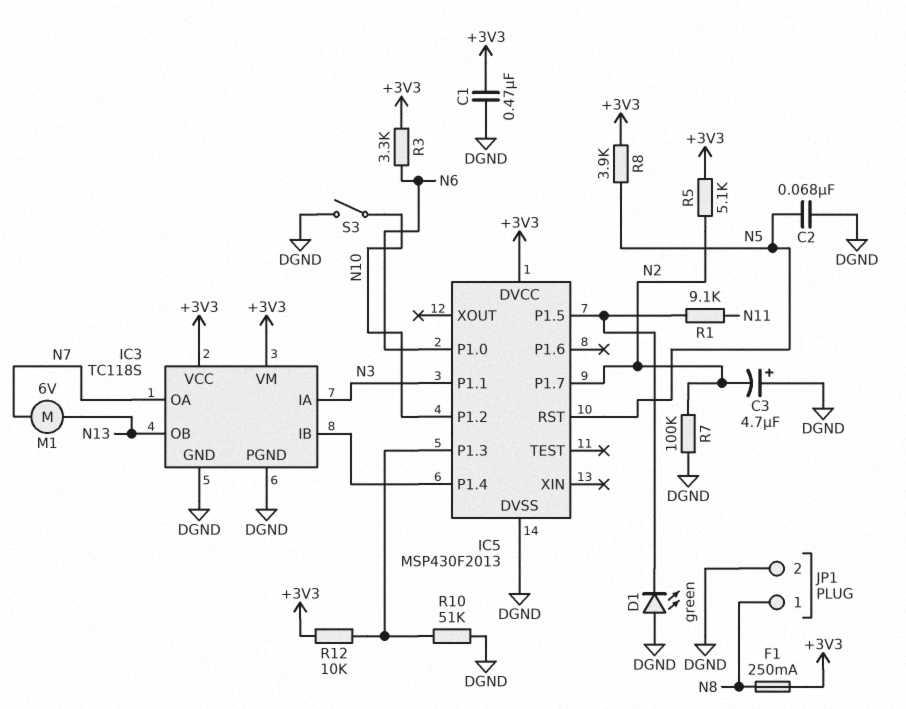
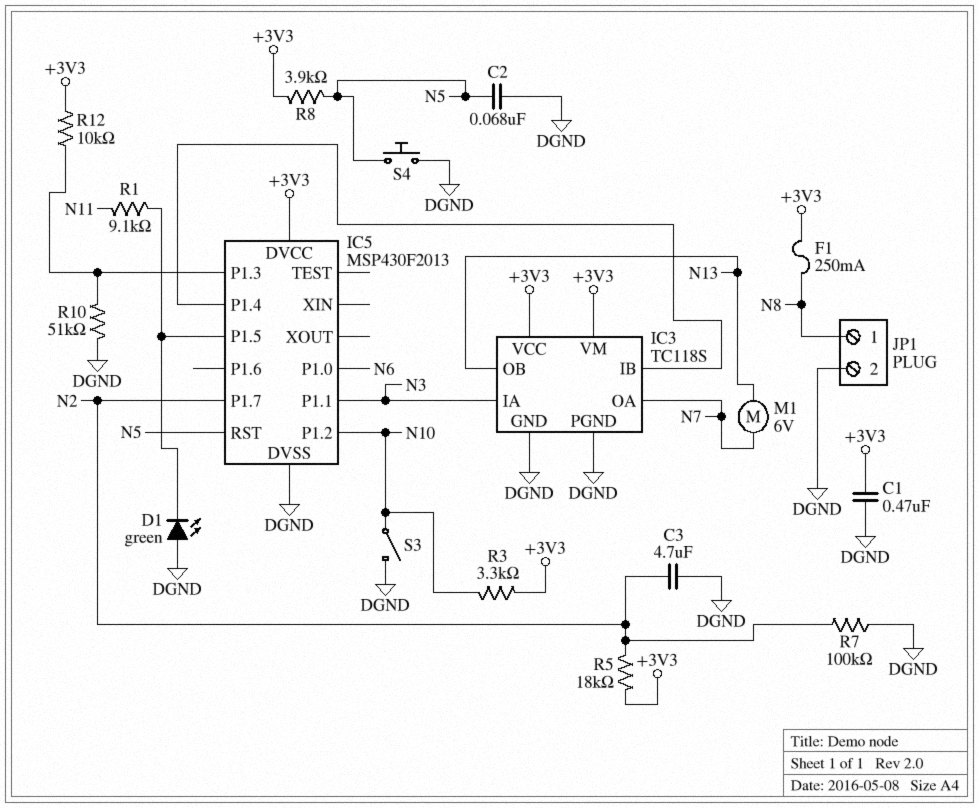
C3: 4.7uF (plus DGND, minus N2) -> 4.7uF (DGND, N2)
R3: 3.3k (+3V3, N6) -> 3.3k (+3V3, N10)
R5: 5.1k (+3V3, N2) -> 18k (+3V3, N2)
S4: none -> button (DGND, N5)

